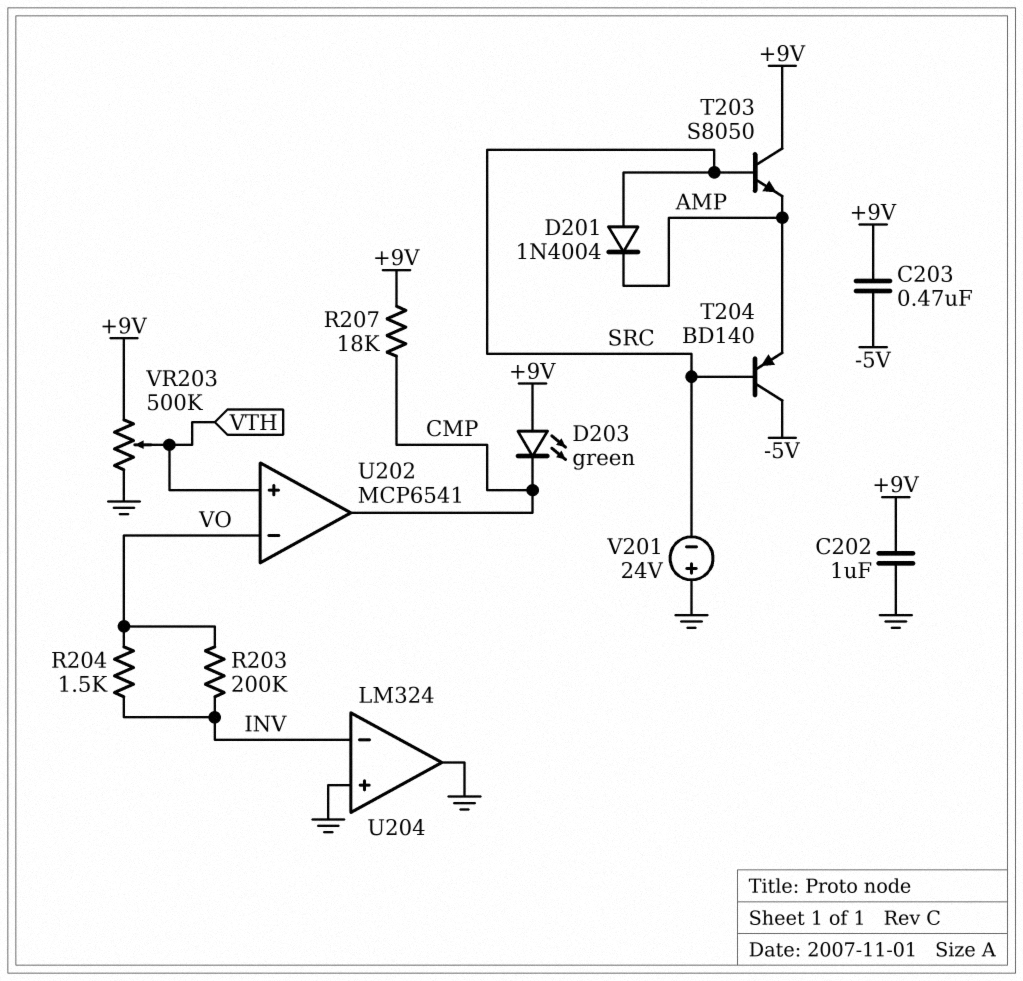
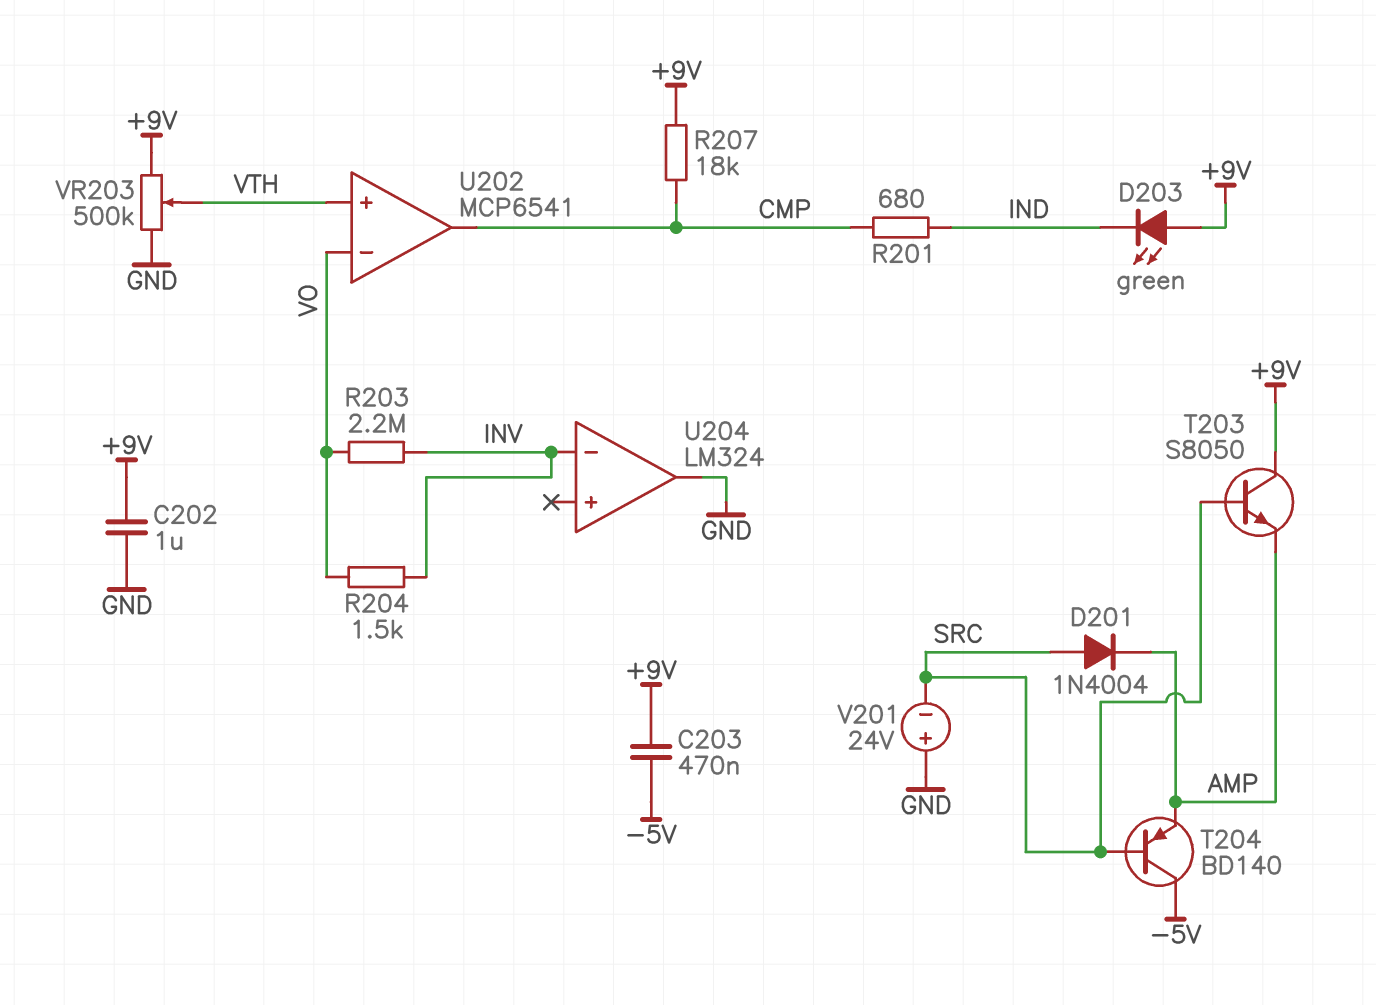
D203: LED green (A +9V, K CMP) -> LED green (A +9V, K IND)
R201: none -> 680 (CMP, IND)
R203: 200k (INV, VO) -> 2.2M (INV, VO)
U204 pin in+: GND -> none

